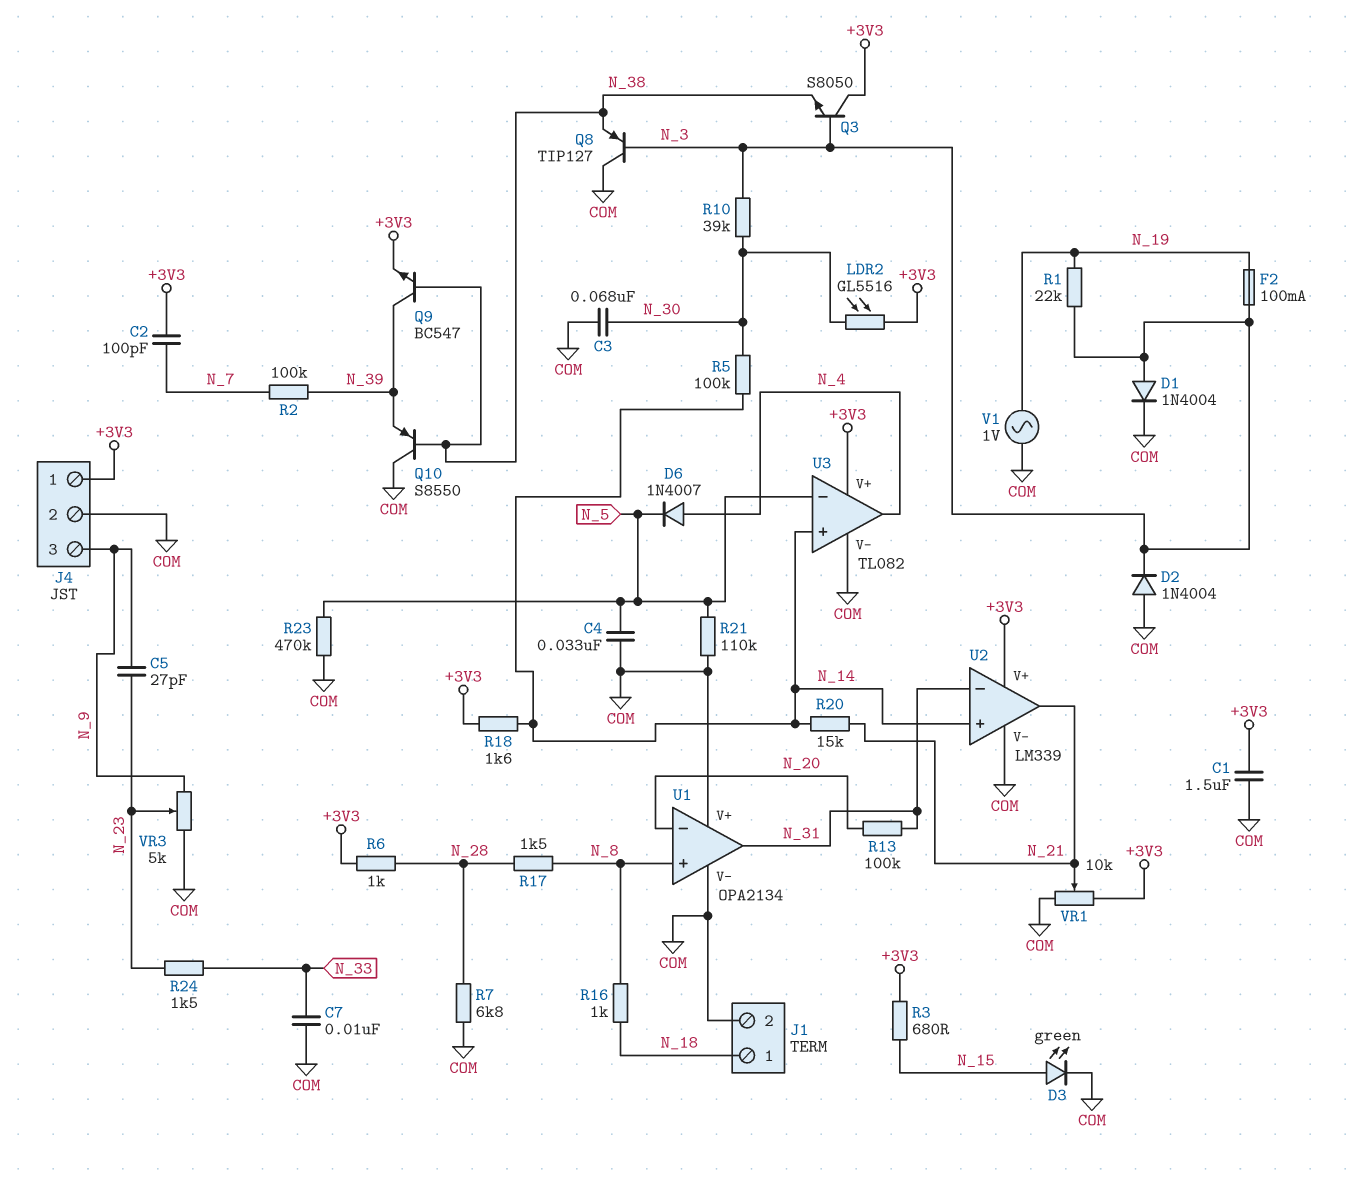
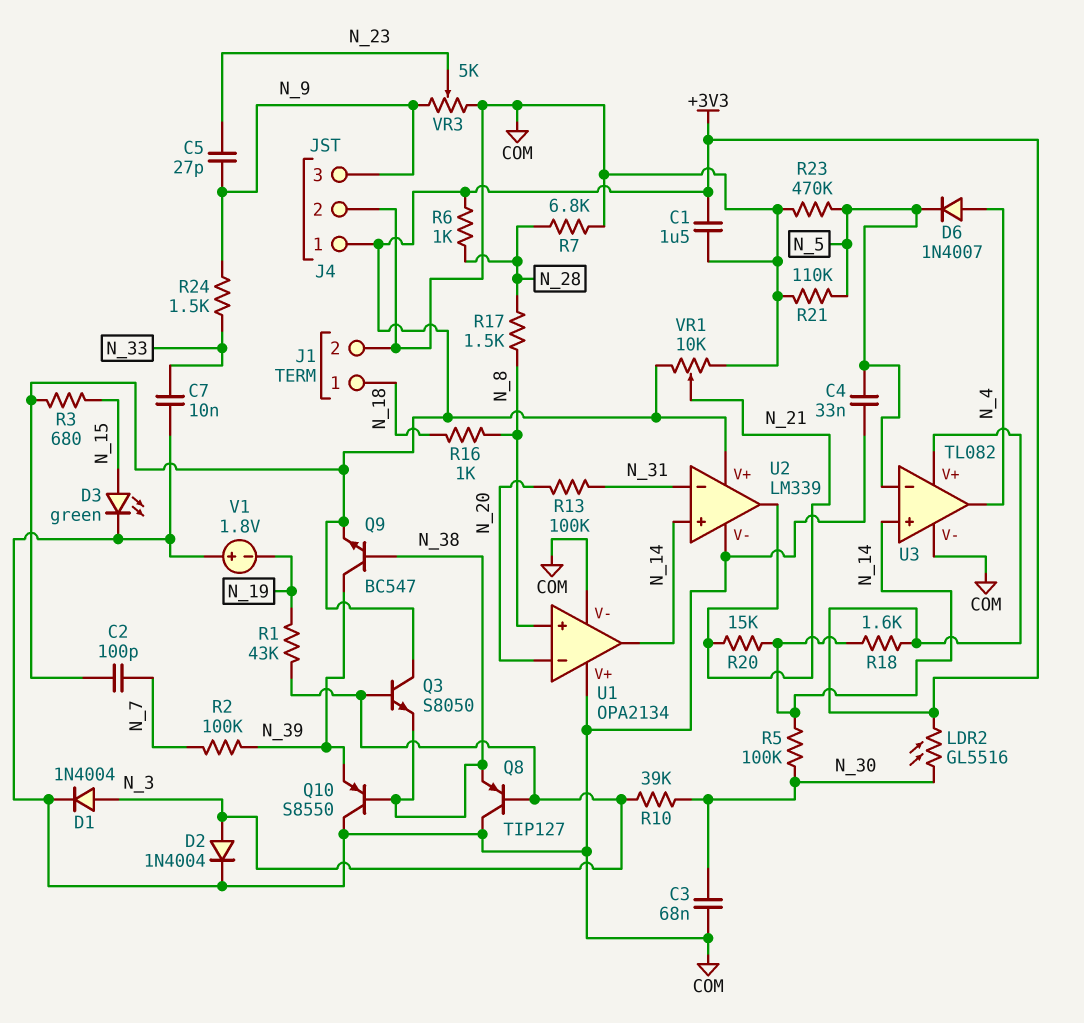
D2: diode 1N4004 (A COM, K N_3) -> diode 1N4004 (A N_3, K COM)
F2: 100mA (N_3, N_19) -> none
R1: 22k (N_3, N_19) -> 43k (N_3, N_19)
R24: 1.5k (N_23, N_33) -> 1.5k (N_9, N_33)
U1 pin out: N_31 -> N_14
V1: AC 1V (COM, N_19) -> 1.8V (plus COM, minus N_19)

